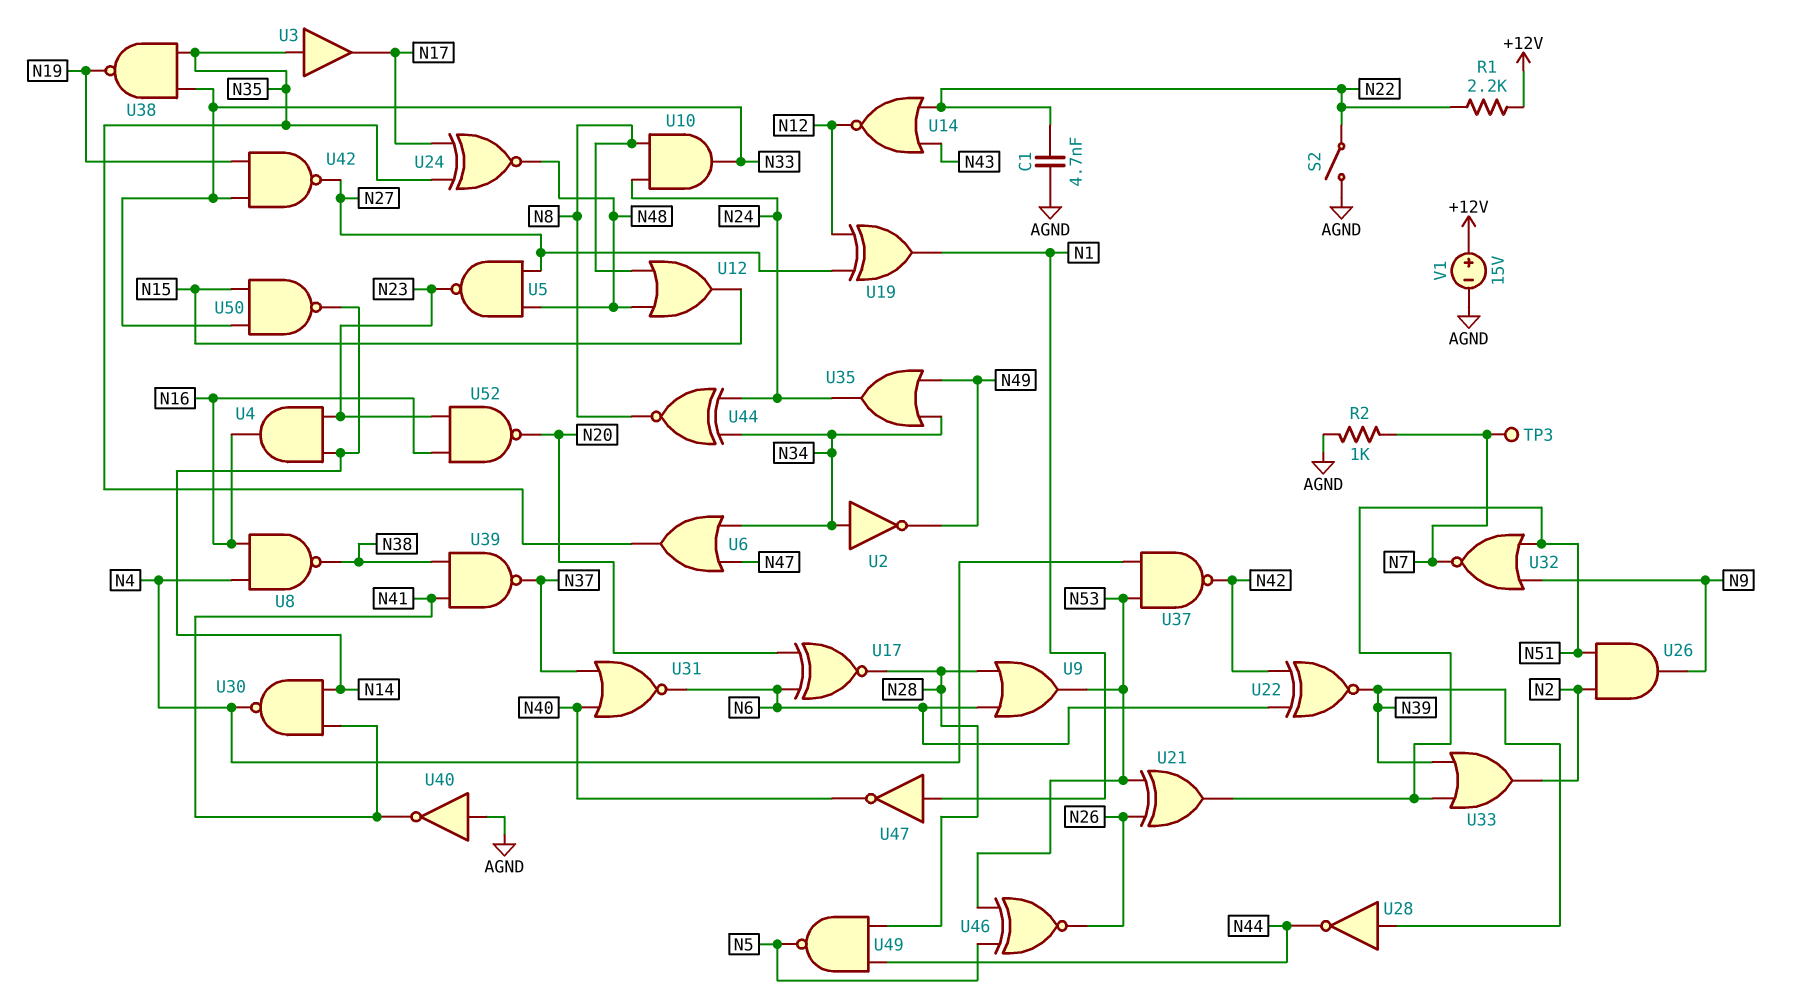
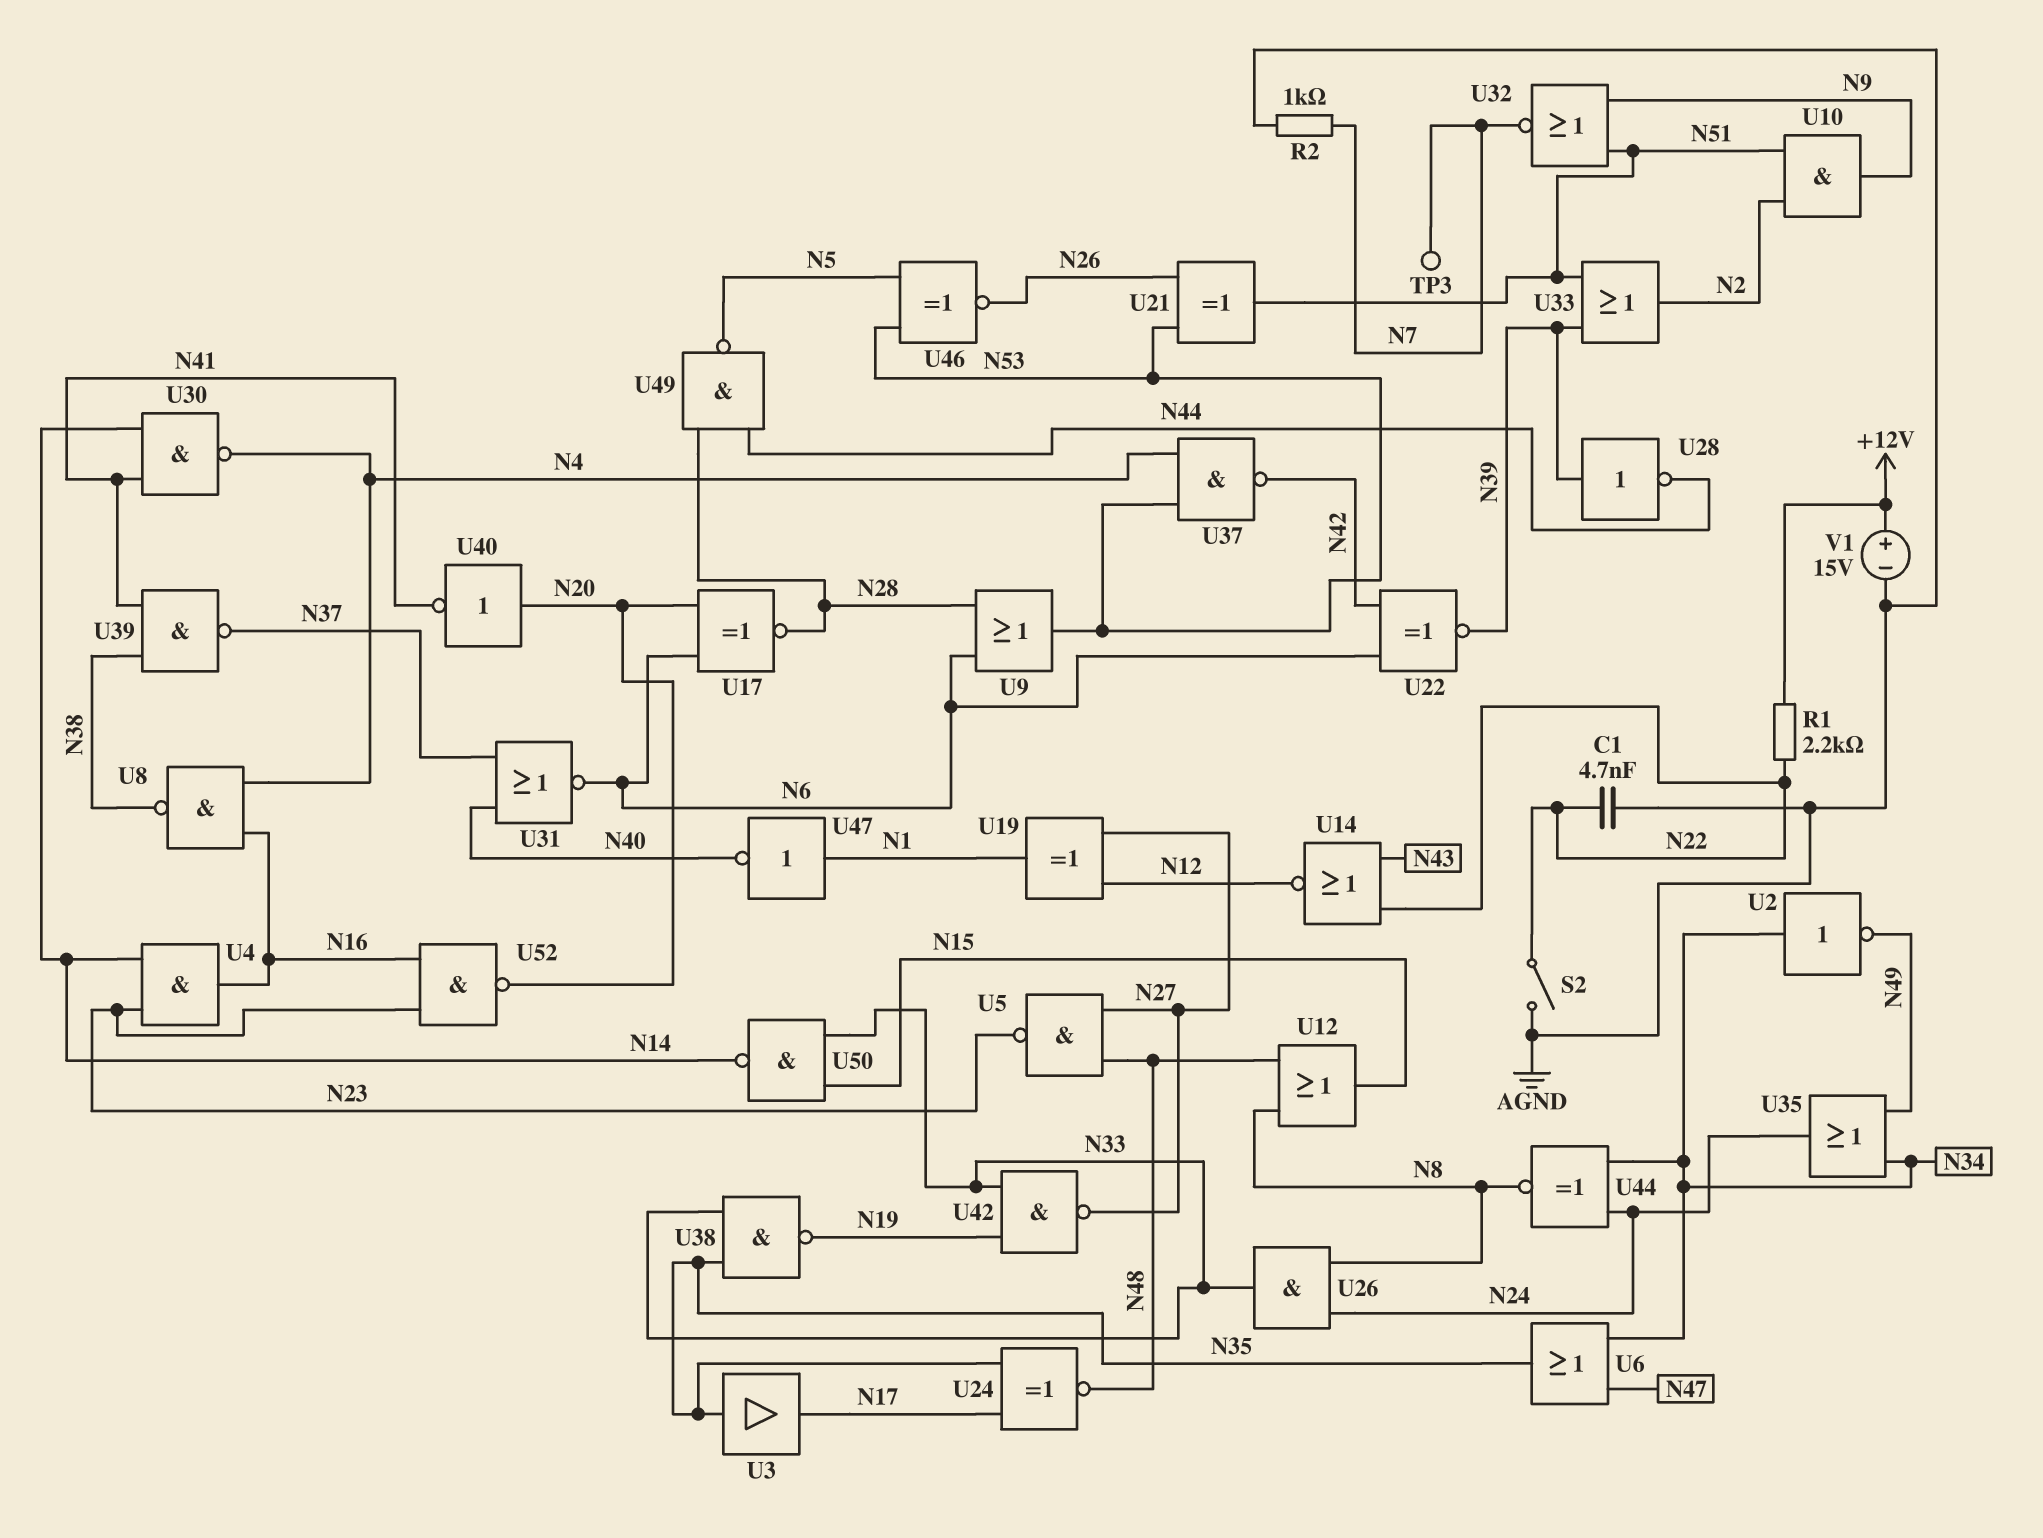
U10: AND (in N8, in N24, out N33) -> AND (in N2, in N51, out N9)
U26: AND (in N2, in N51, out N9) -> AND (in N8, in N24, out N33)
U40: NOT (in AGND, out N41) -> NOT (in N20, out N41)

